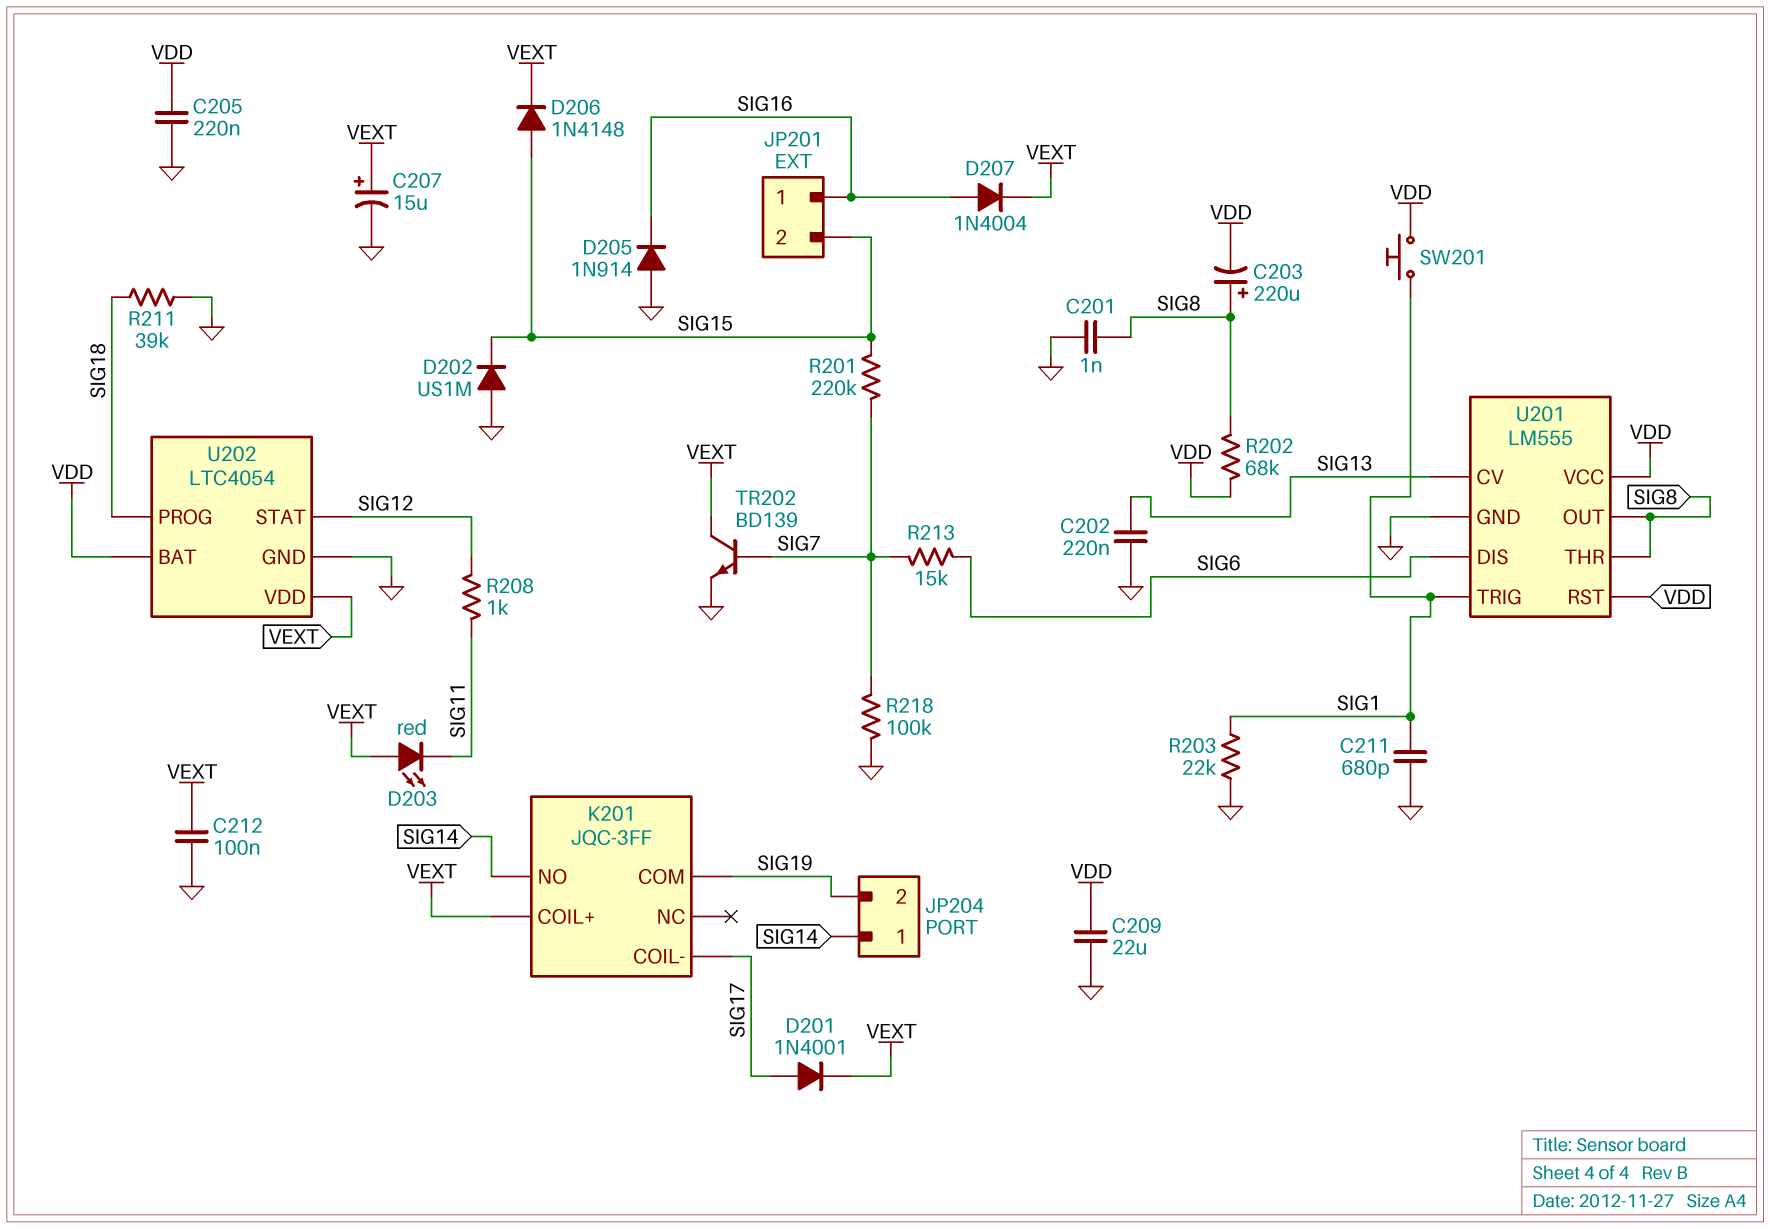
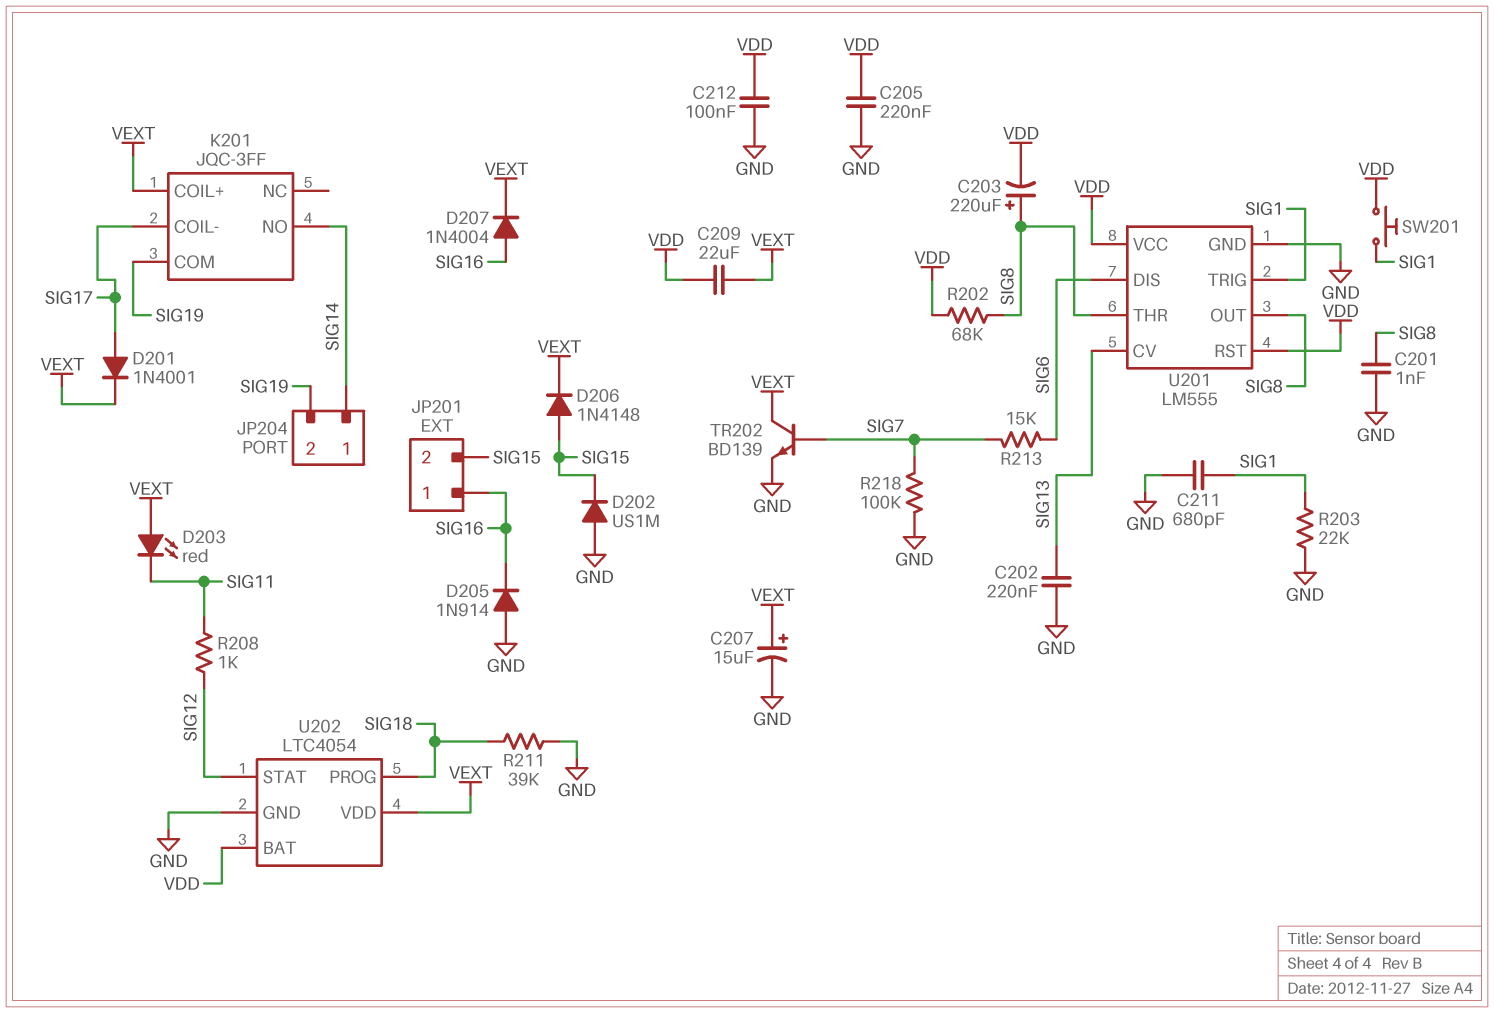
C209: 22uF (GND, VDD) -> 22uF (VDD, VEXT)
C212: 100nF (GND, VEXT) -> 100nF (GND, VDD)
R201: 220k (SIG7, SIG15) -> none

